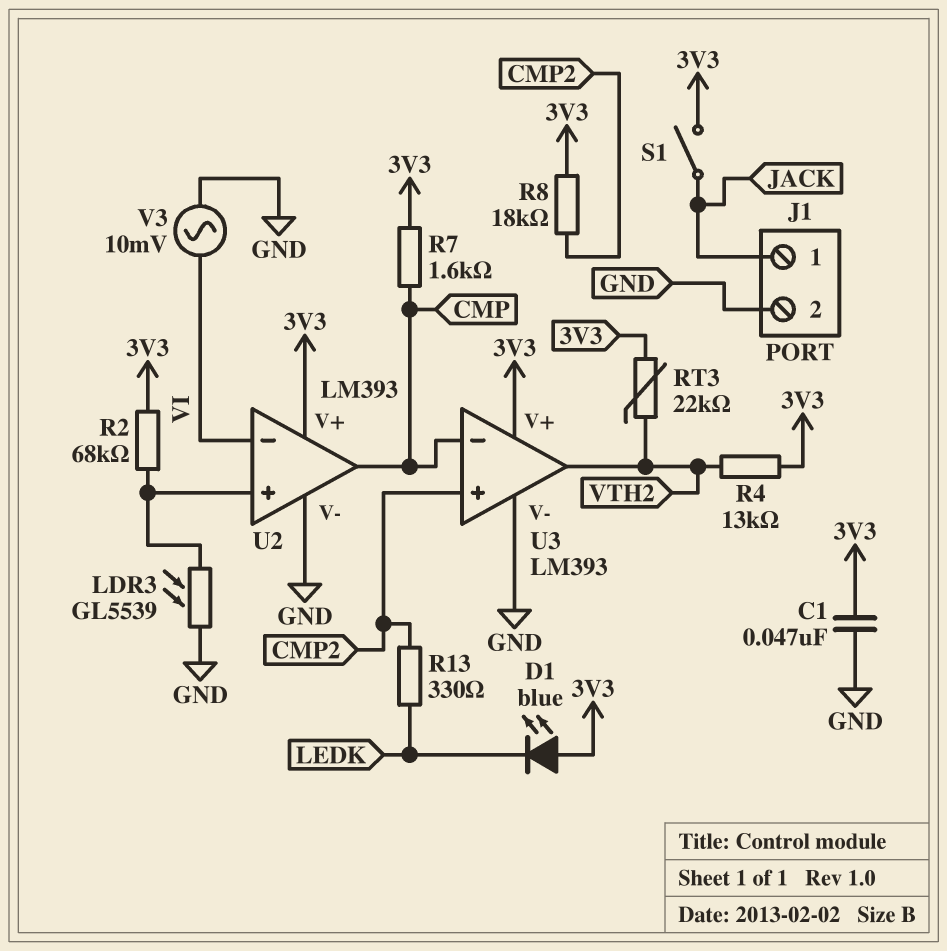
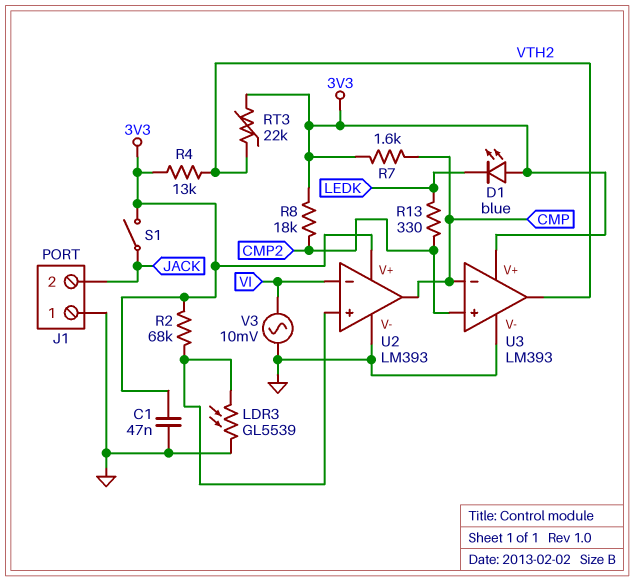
J1 pin 1: JACK -> GND
J1 pin 2: GND -> JACK

